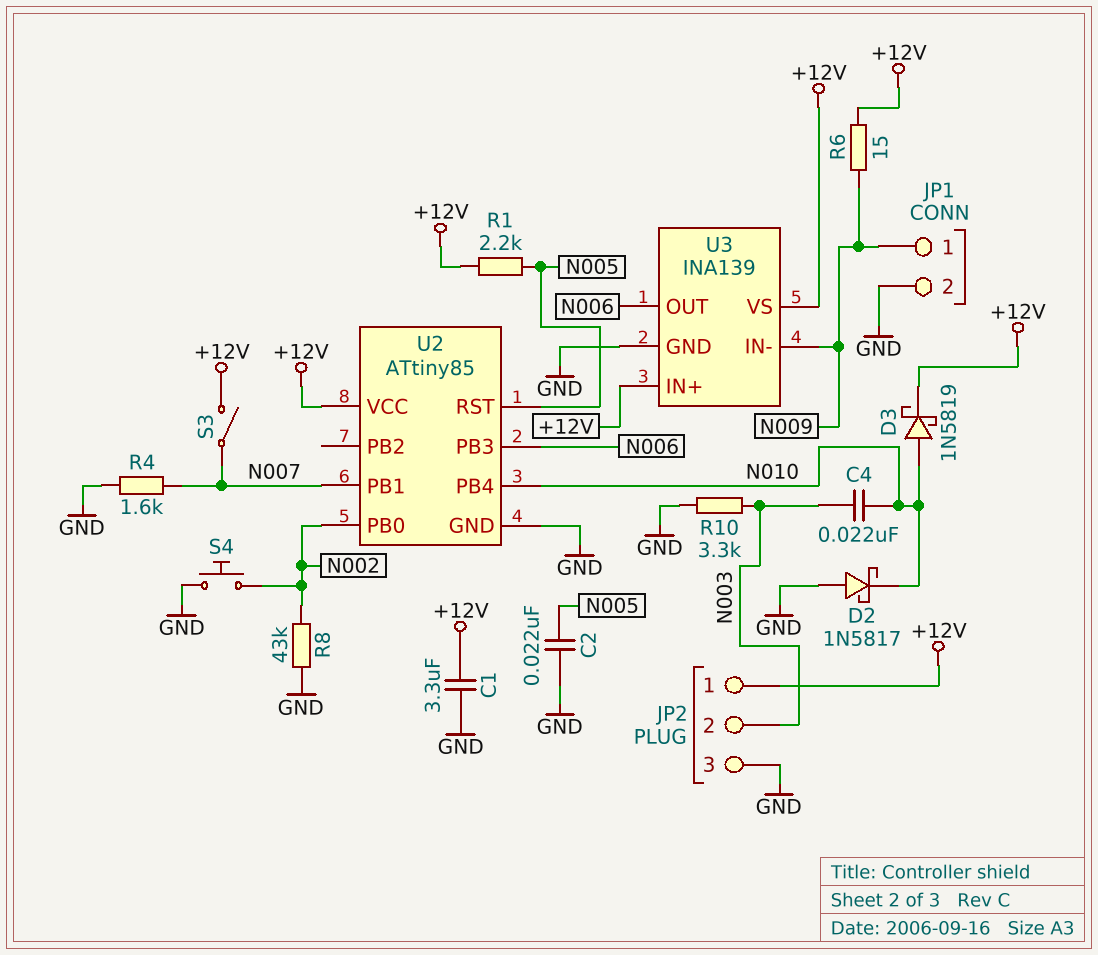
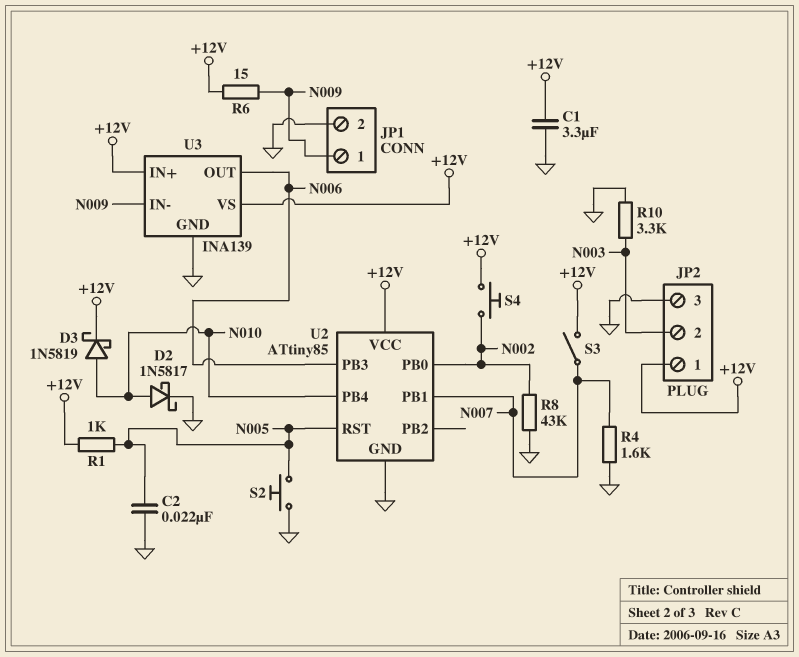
C4: 22nF (N003, N010) -> none
D2: schottky 1N5817 (A GND, K N010) -> schottky 1N5817 (A N010, K GND)
R1: 2.2k (+12V, N005) -> 1k (+12V, N005)
S2: none -> button (GND, N005)
S4: button (GND, N002) -> button (+12V, N002)

